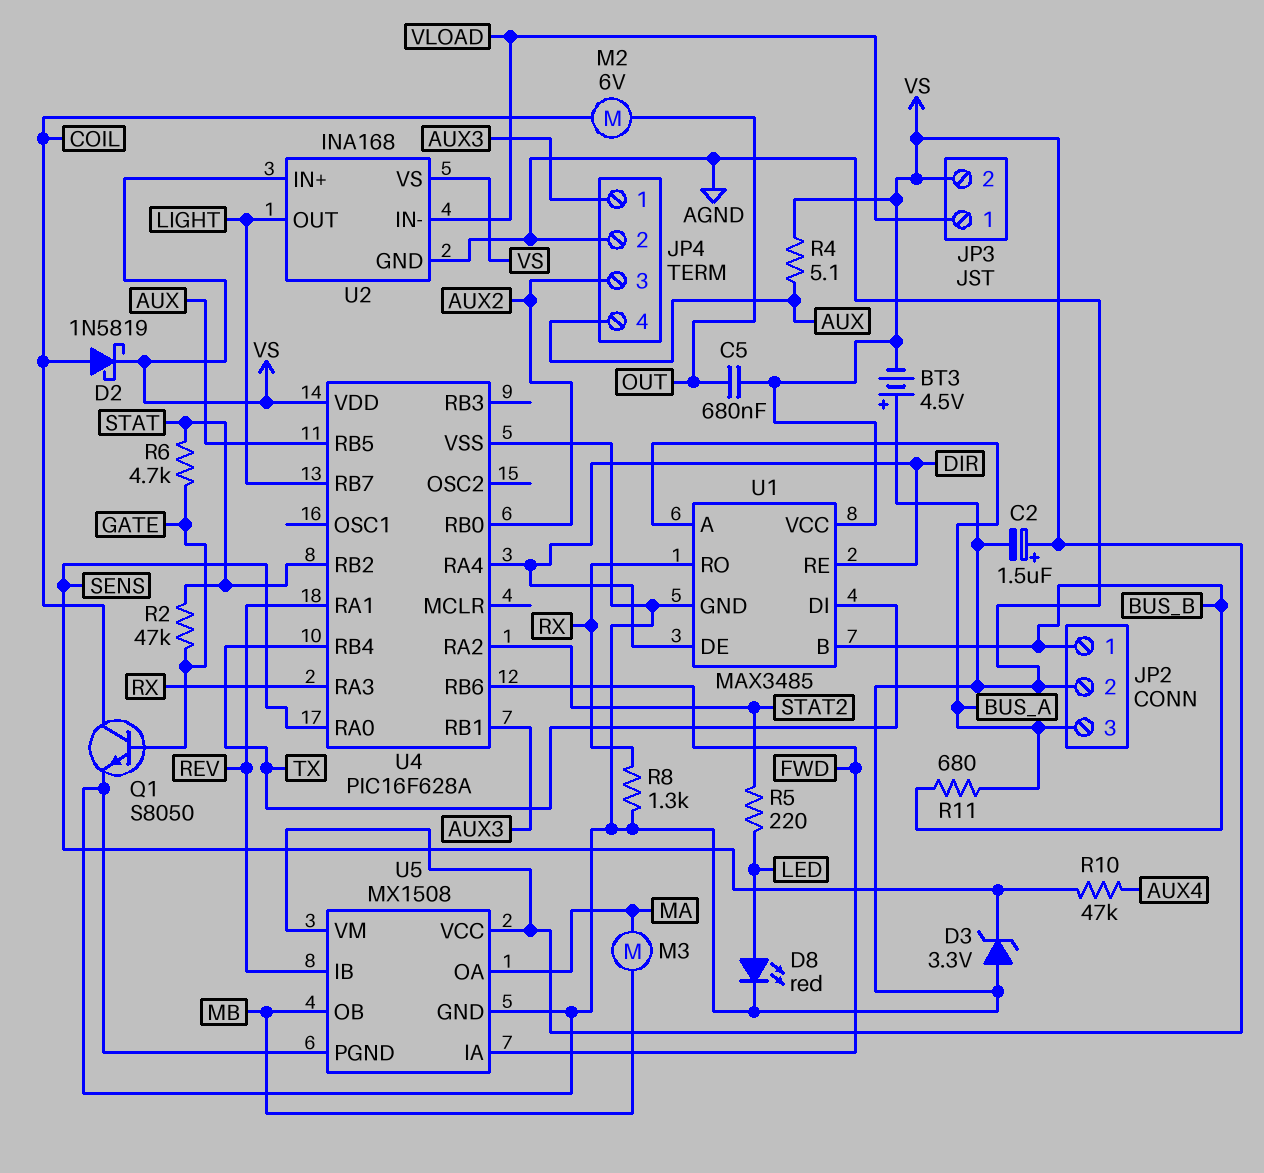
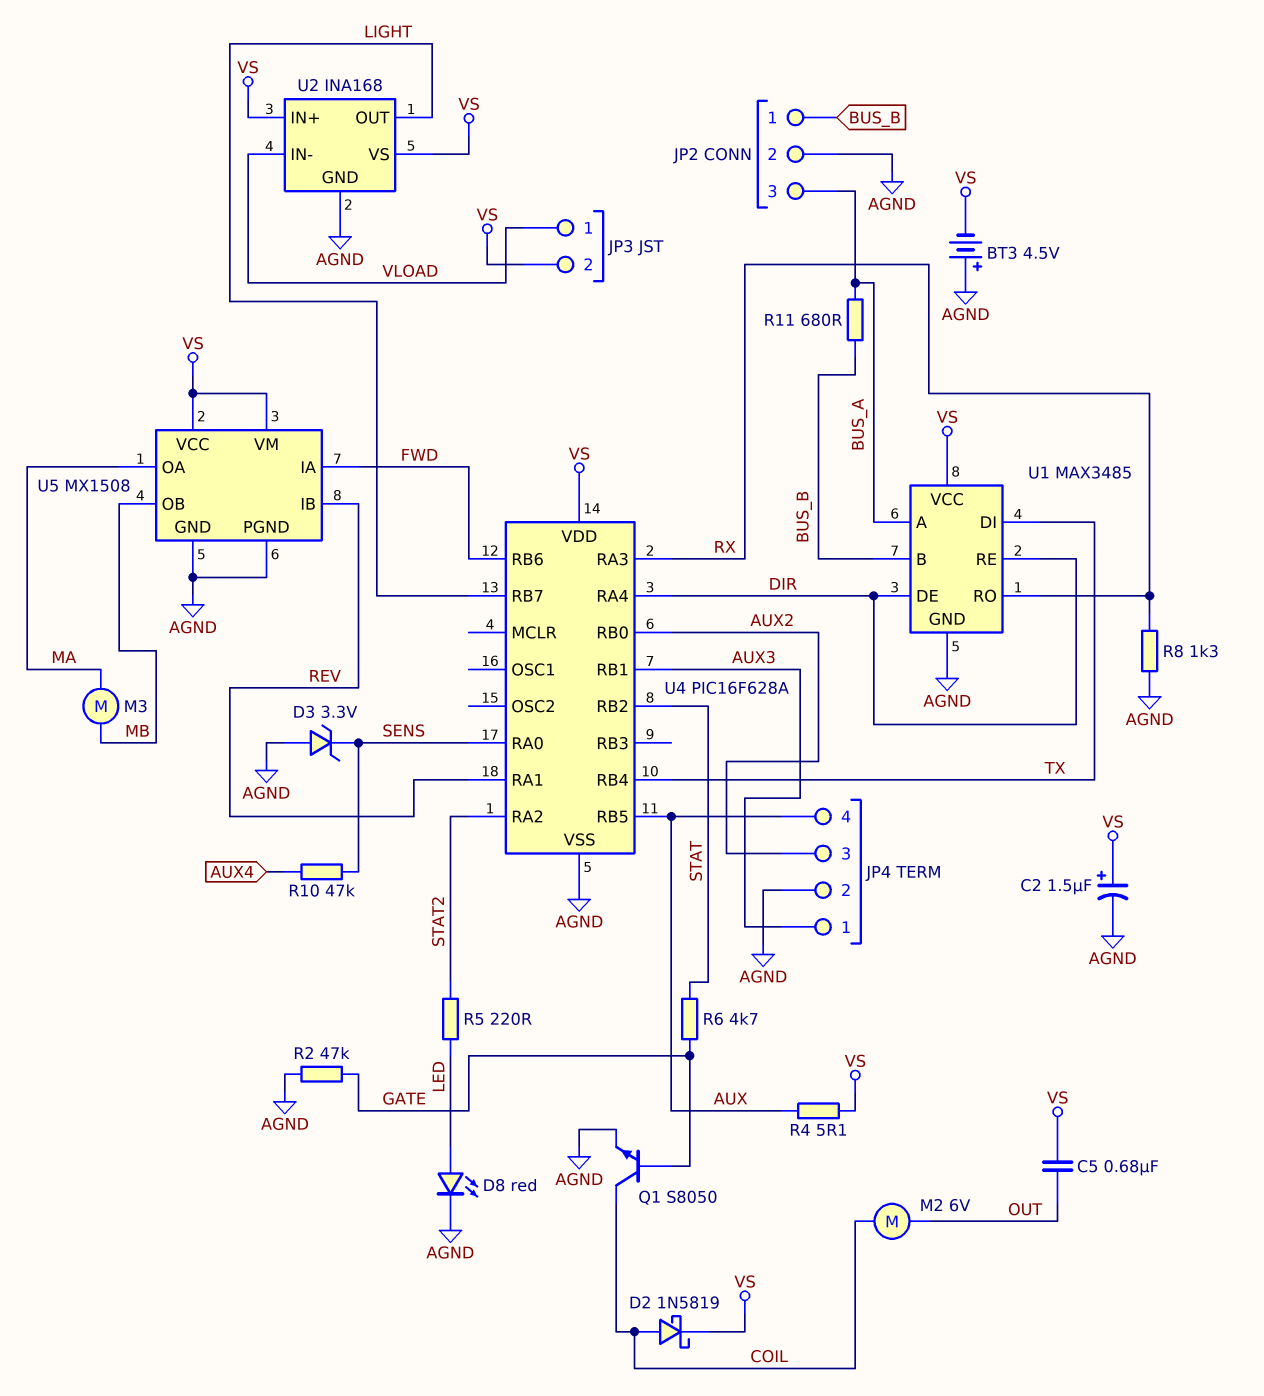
R2: 47k (GATE, STAT) -> 47k (AGND, GATE)

